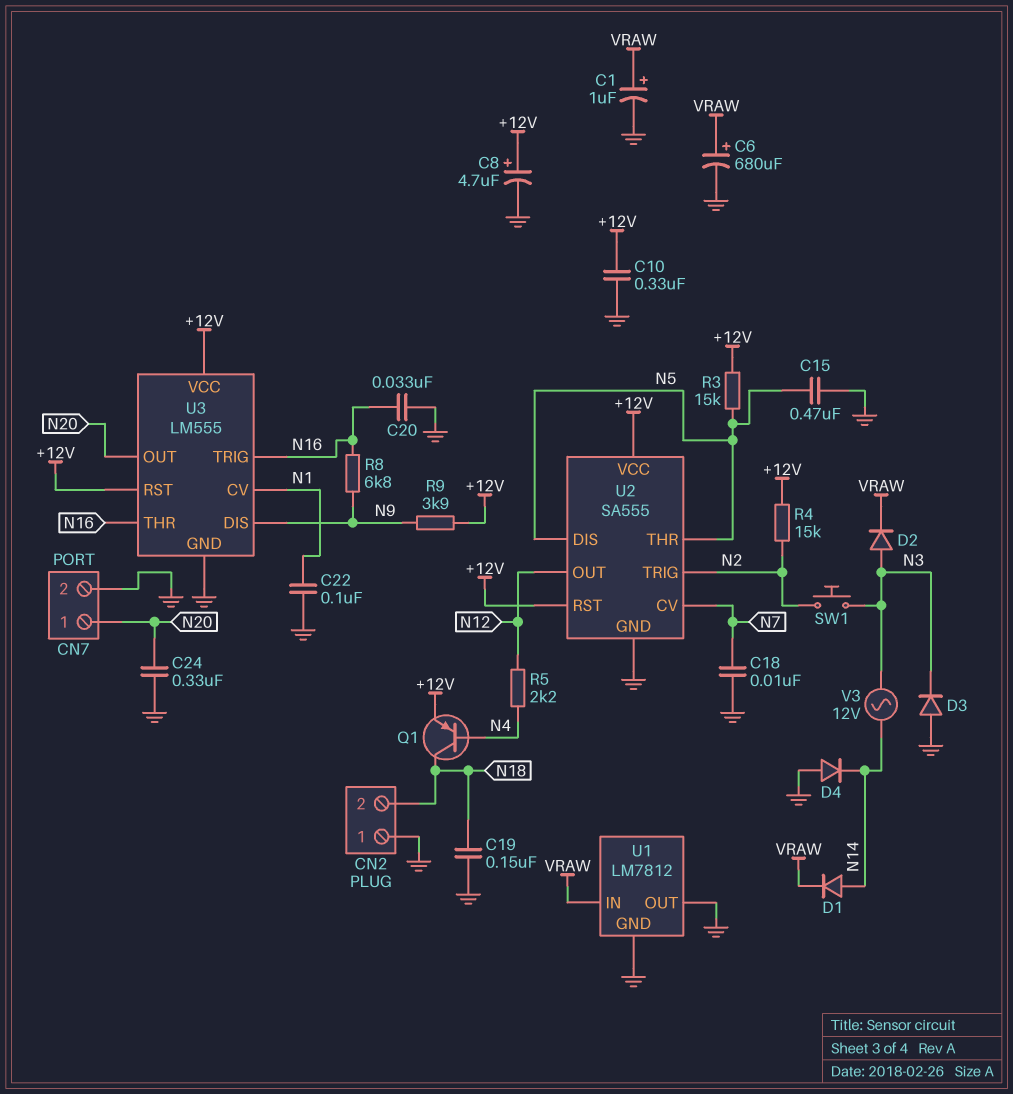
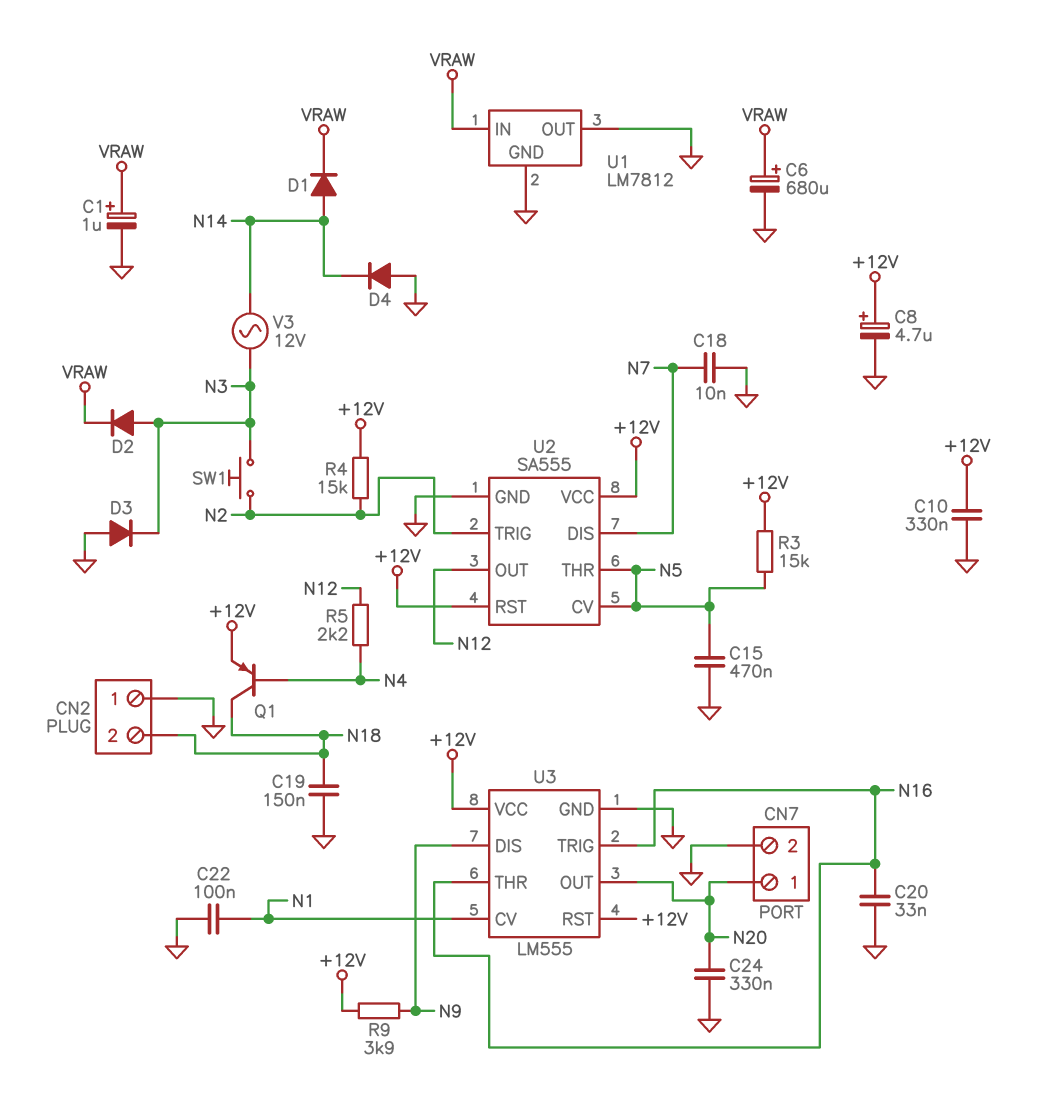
R8: 6.8k (N9, N16) -> none
U2 pin CV: N7 -> N5
U2 pin DIS: N5 -> N7

